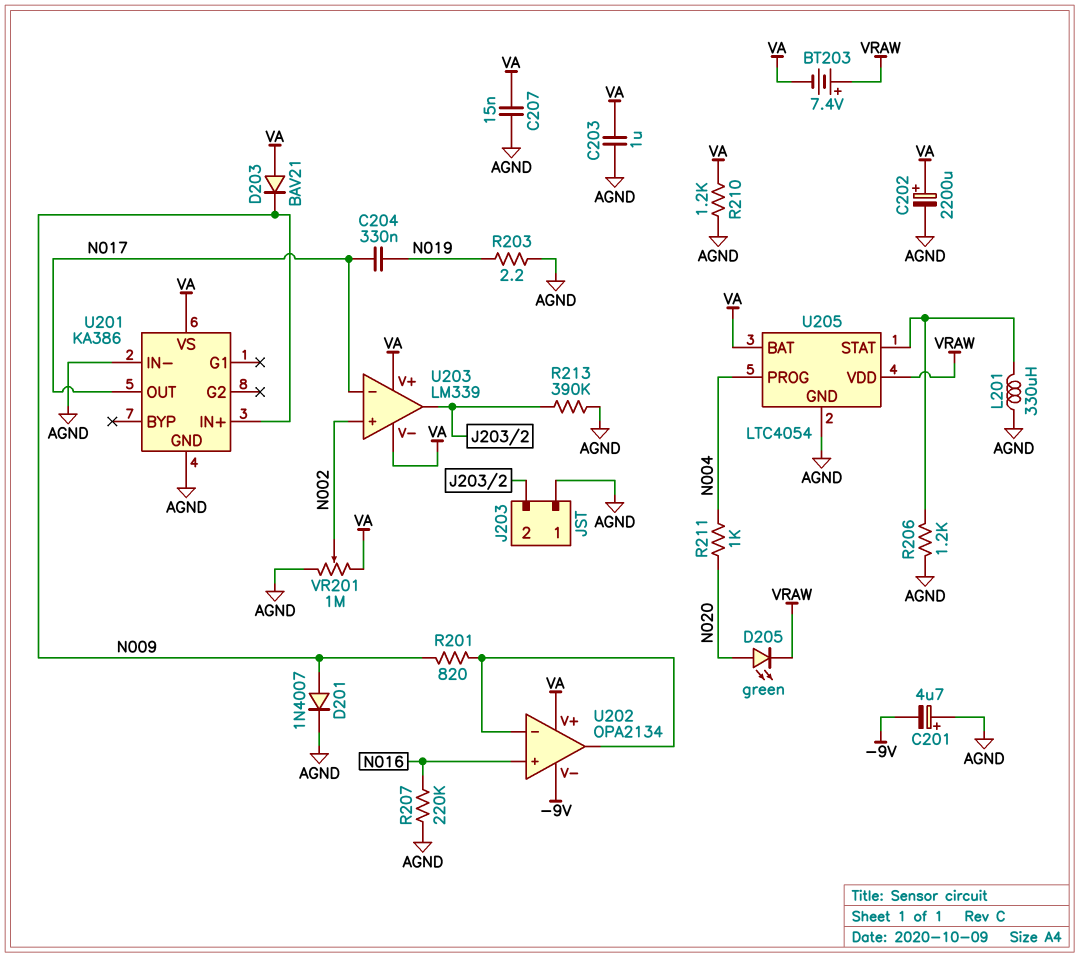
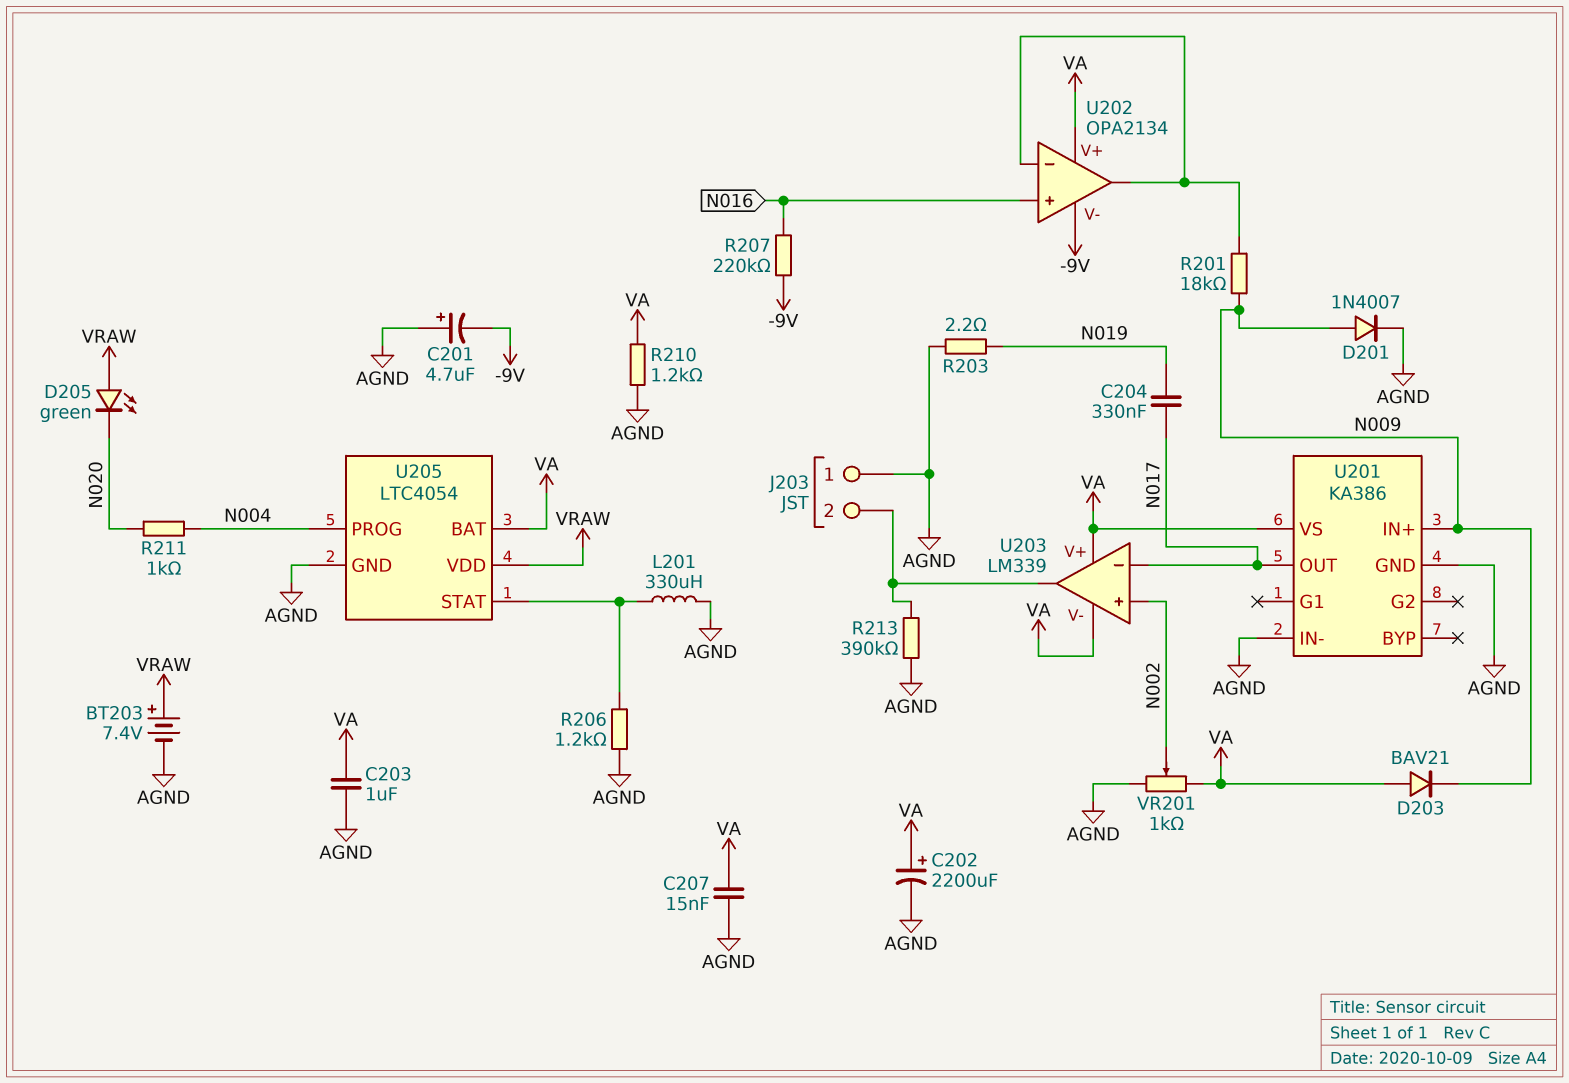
BT203: 7.4V (plus VRAW, minus VA) -> 7.4V (plus VRAW, minus AGND)
D205: LED green (A N020, K VRAW) -> LED green (A VRAW, K N020)
R201: 820 (N009, U202/in-) -> 18k (N009, U202/in-)
R207: 220k (AGND, N016) -> 220k (-9V, N016)
VR201: 1M (AGND, VA, wiper N002) -> 1k (AGND, VA, wiper N002)

